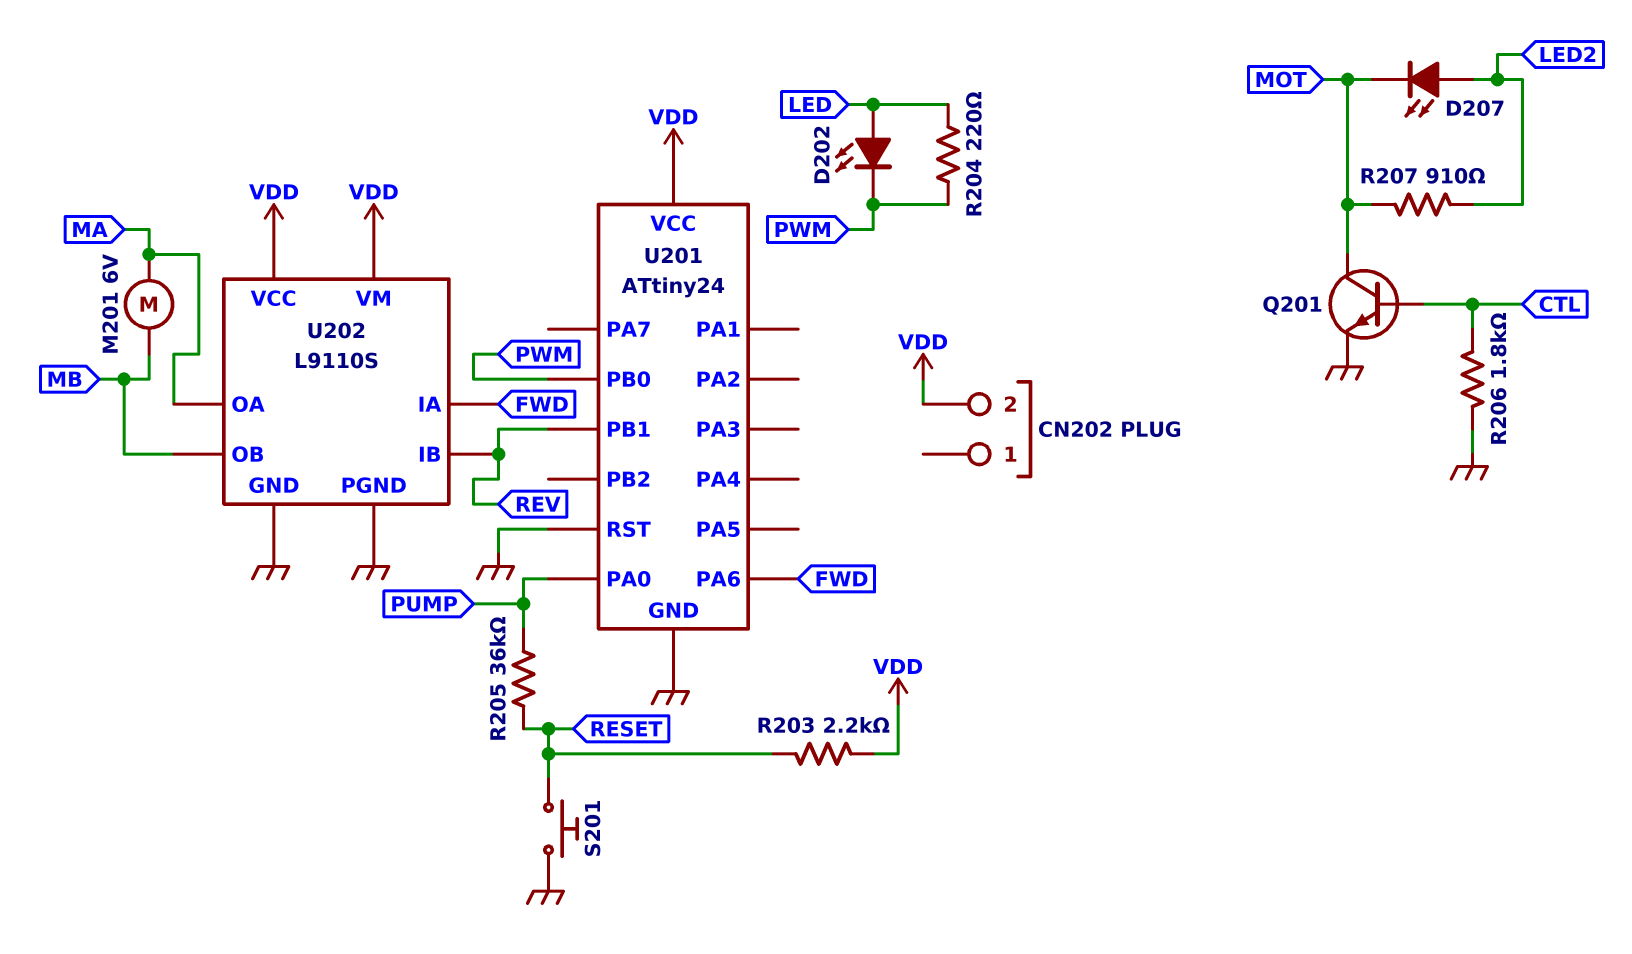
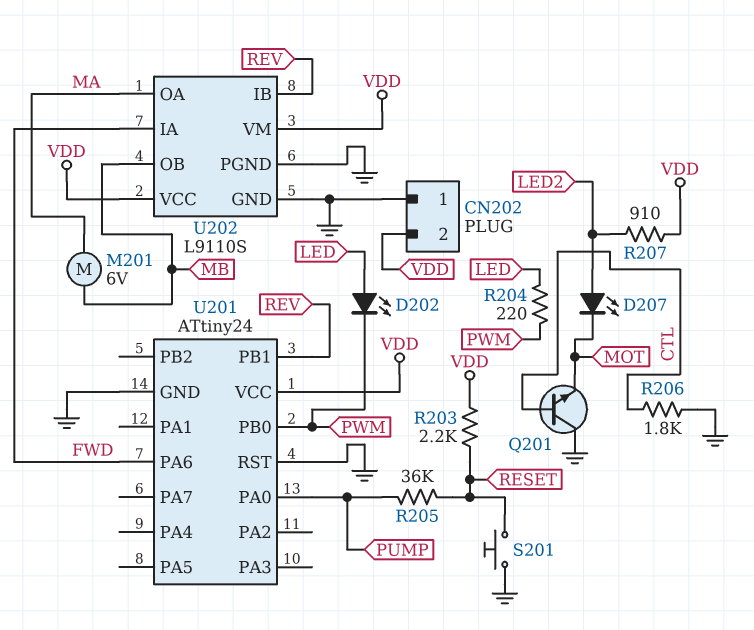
CN202 pin 1: none -> GND
Q201: NPN (B CTL, C MOT, E GND) -> NPN (B CTL, C GND, E MOT)
R207: 910 (LED2, MOT) -> 910 (LED2, VDD)

